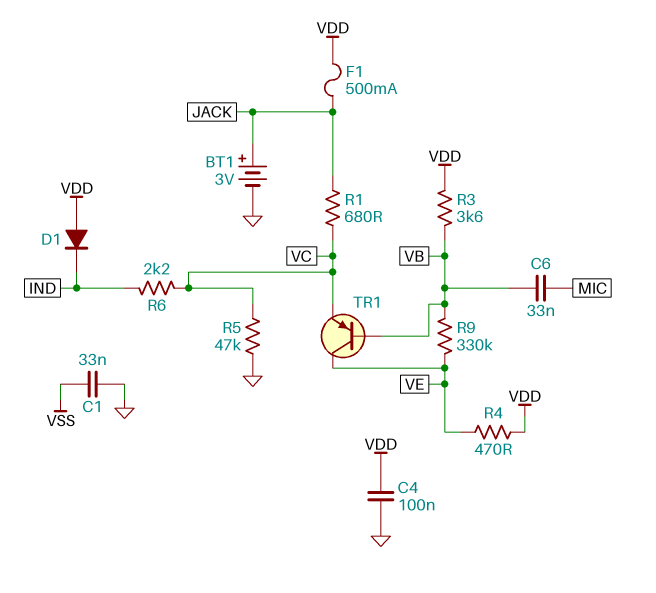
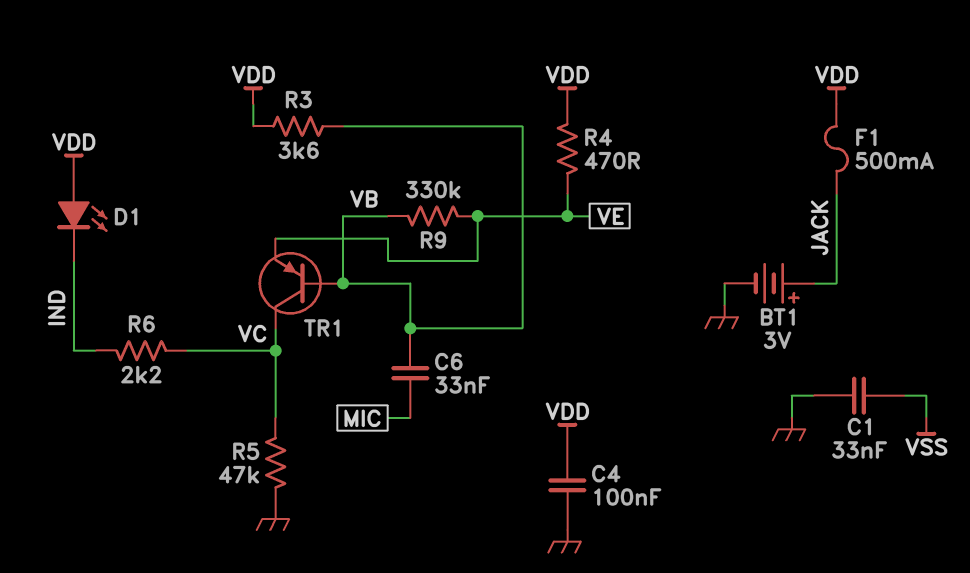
D1: diode (A VDD, K IND) -> LED (A VDD, K IND)
R1: 680 (JACK, VC) -> none
TR1: PNP (B VB, C VE, E VC) -> PNP (B VB, C VC, E VE)

